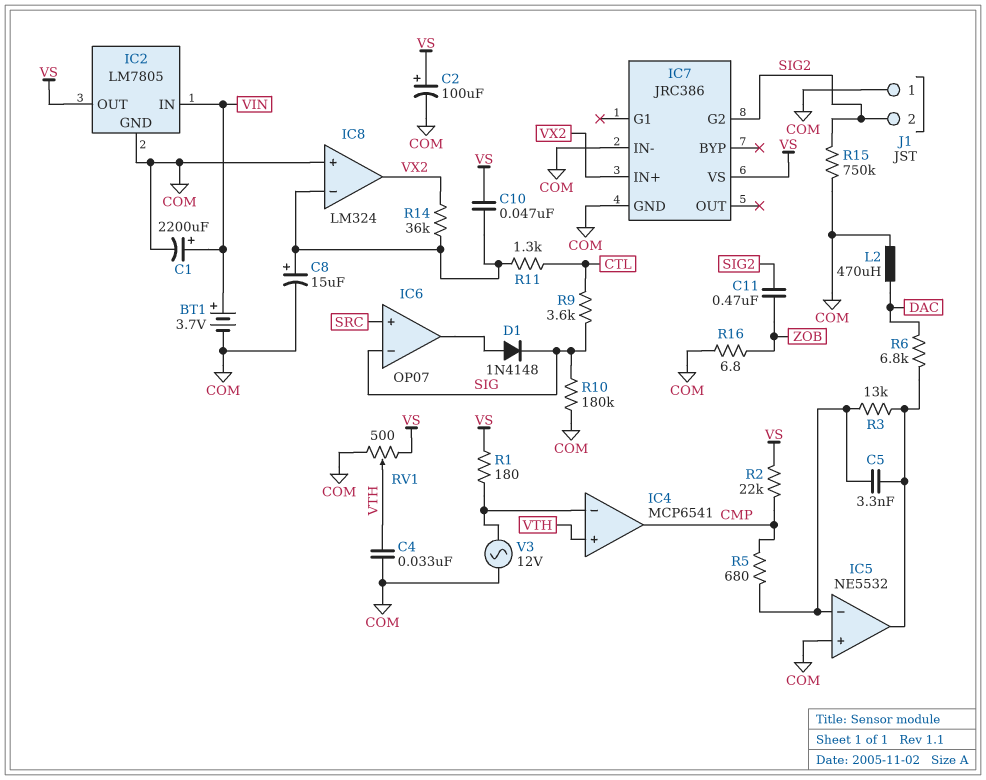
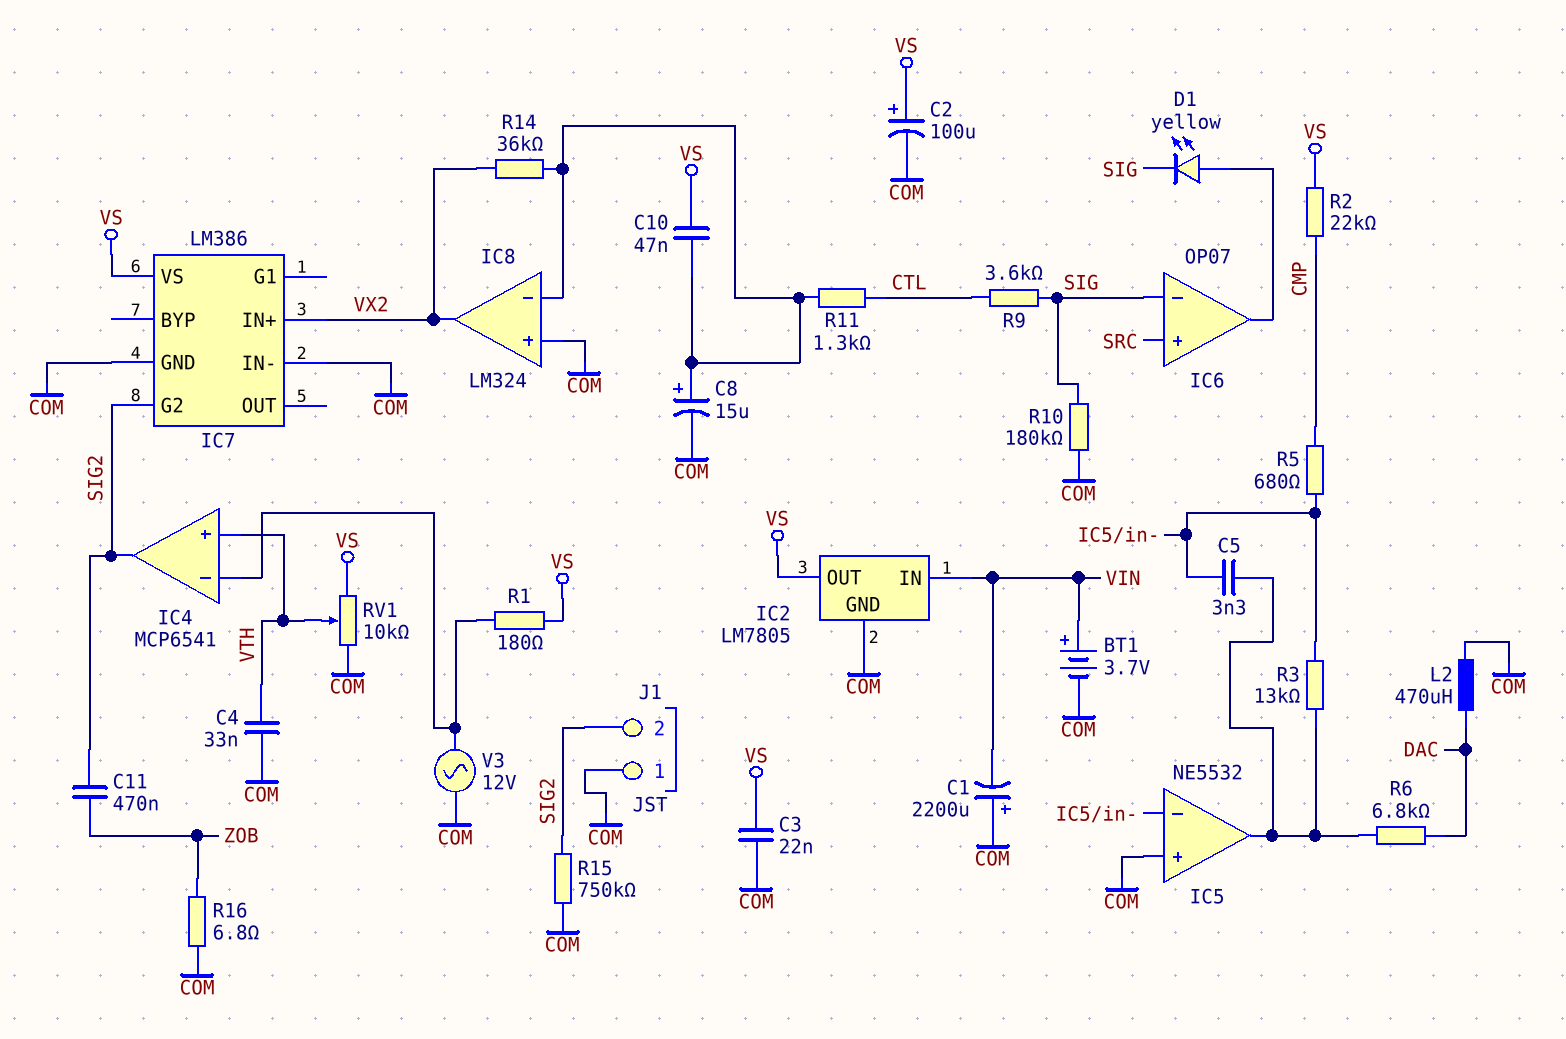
C1: 2200uF (plus VIN, minus COM) -> 2200uF (plus COM, minus VIN)
C3: none -> 22nF (COM, VS)
D1: diode 1N4148 (A IC6/out, K SIG) -> LED yellow (A IC6/out, K SIG)
IC4 pin out: CMP -> SIG2
IC7: JRC386 -> LM386
RV1: 500 (COM, VS, wiper VTH) -> 10k (COM, VS, wiper VTH)

